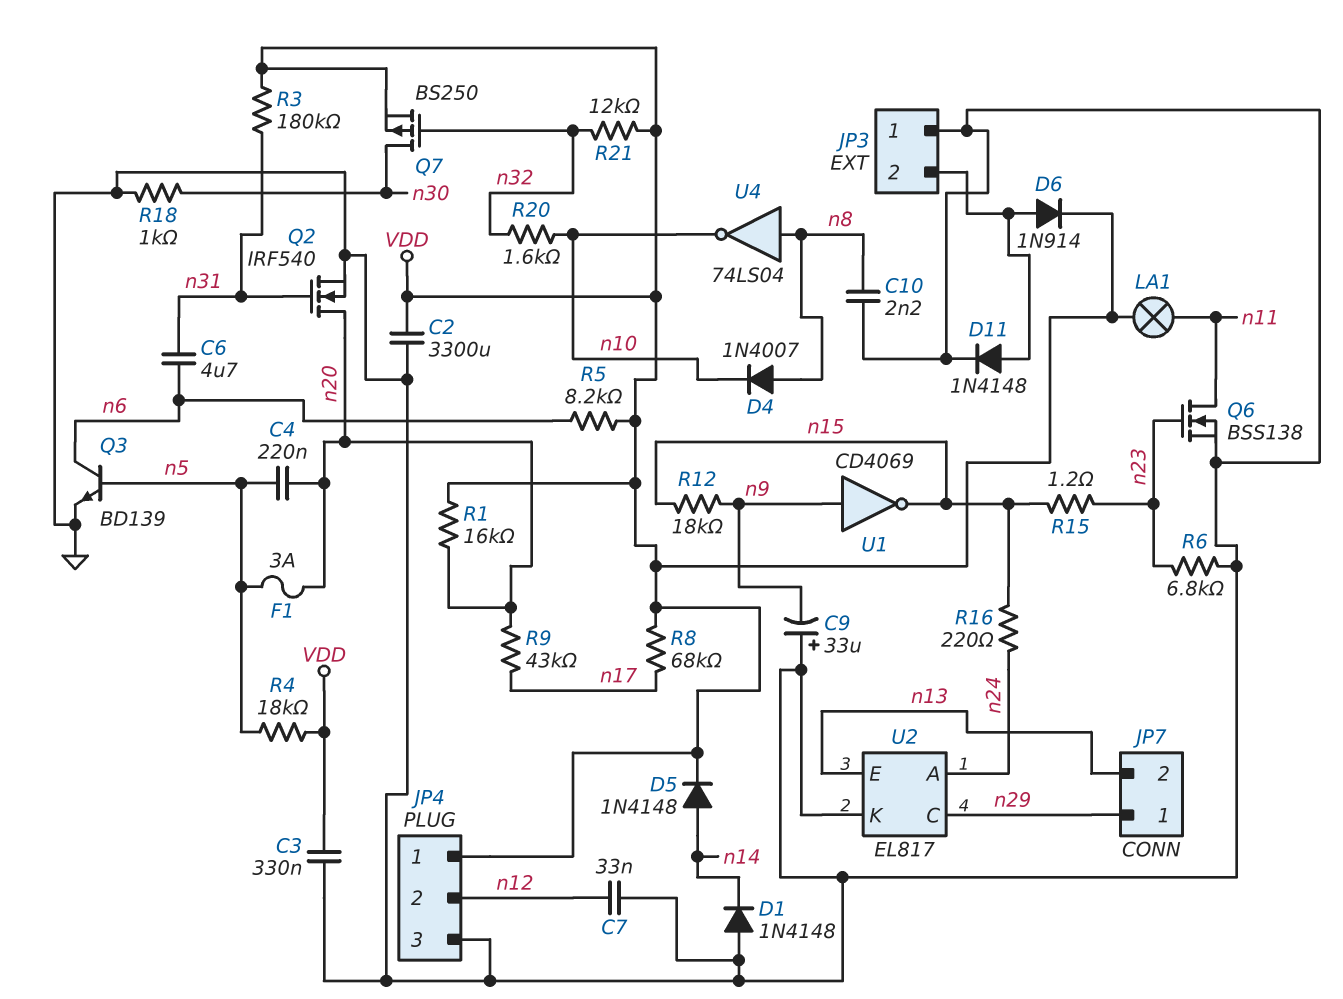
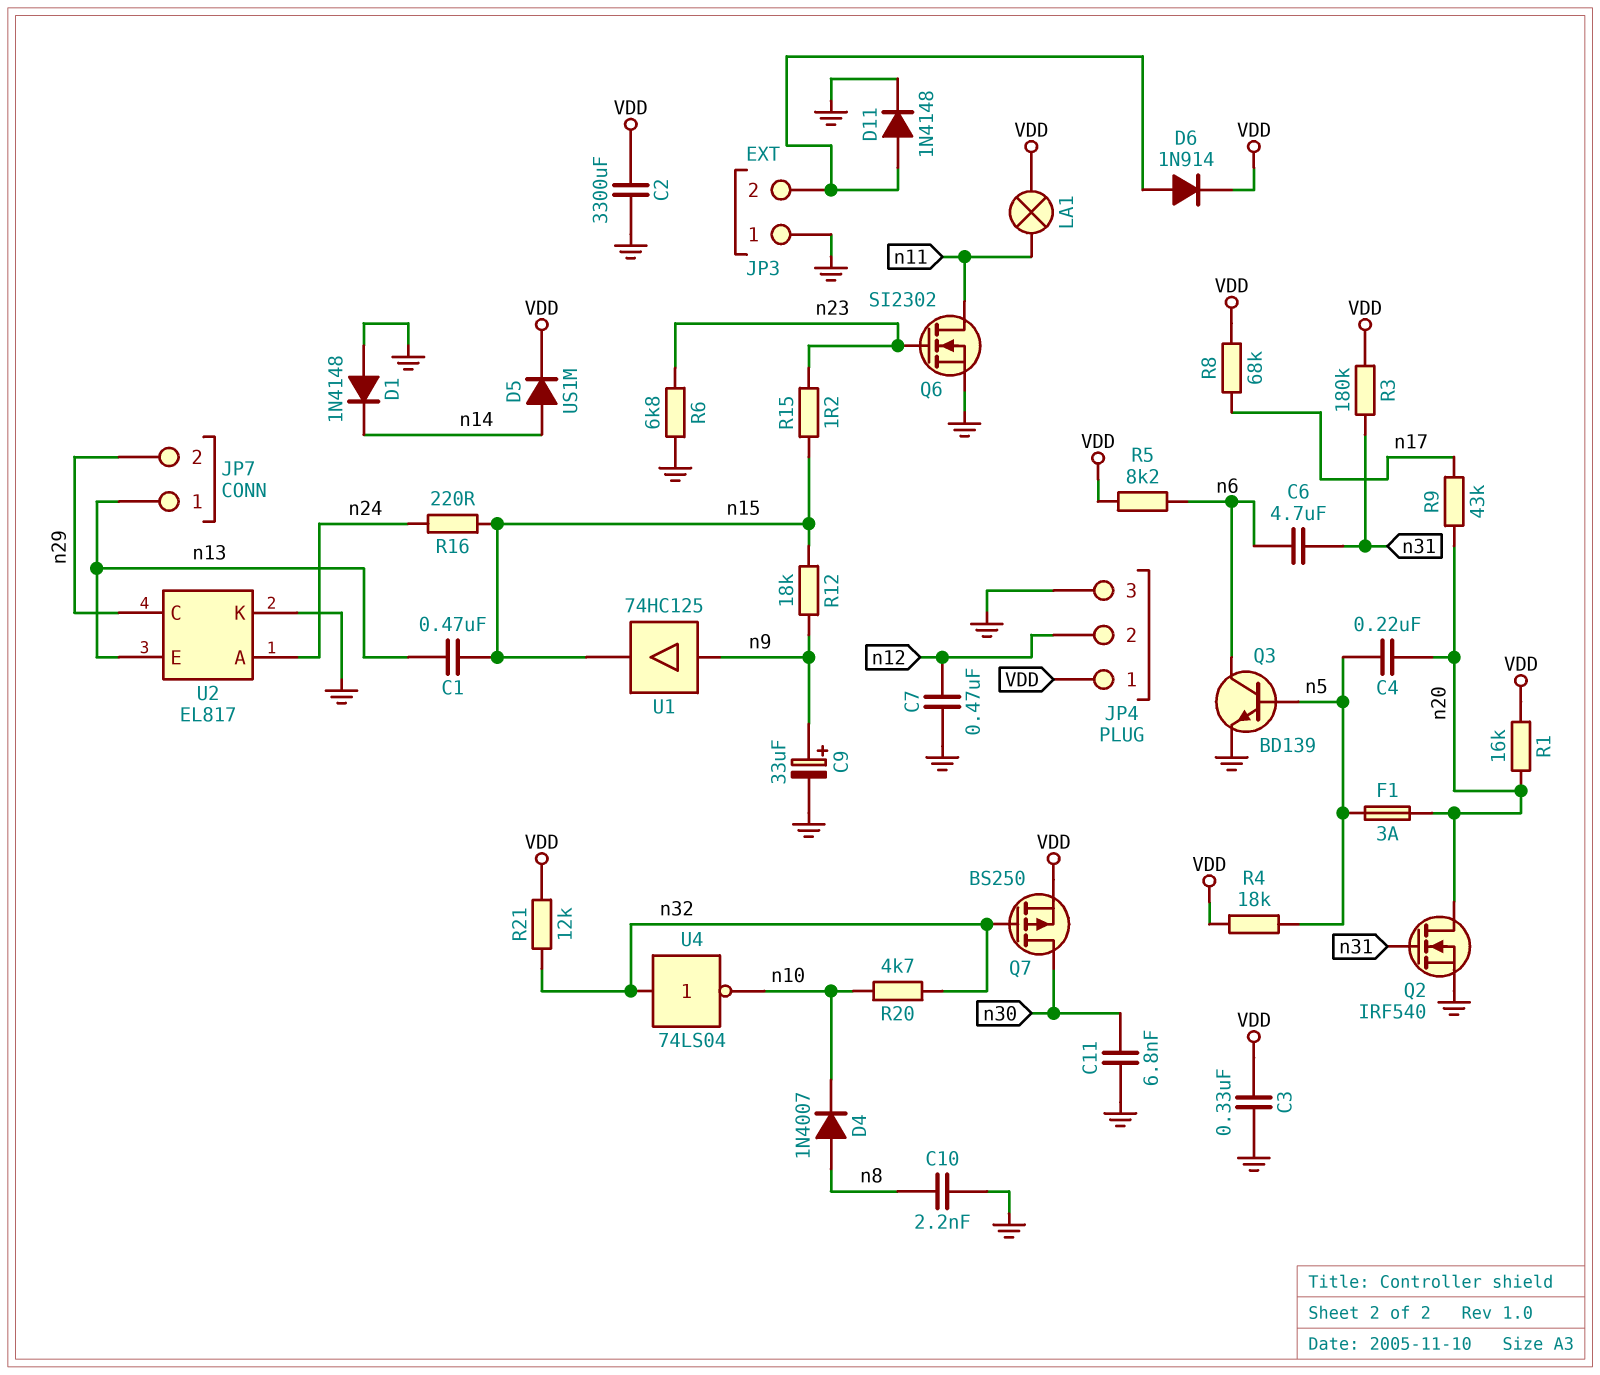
C1: none -> 470nF (n13, n15)
C7: 33nF (GND, n12) -> 470nF (GND, n12)
C9: 33uF (plus GND, minus n9) -> 33uF (plus n9, minus GND)
C11: none -> 6.8nF (GND, n30)
D5: diode 1N4148 (A n14, K VDD) -> diode US1M (A n14, K VDD)
JP7 pin 1: n29 -> n13
JP7 pin 2: n13 -> n29
Q6: NMOS BSS138 (G n23, D n11, S GND) -> NMOS SI2302 (G n23, D n11, S GND)
R18: 1k (GND, n30) -> none
R20: 1.6k (n10, n32) -> 4.7k (n10, n32)
U1: NOT CD4069 (in n9, out n15) -> buffer 74HC125 (in n9, out n15)
U4: NOT 74LS04 (in n8, out n10) -> NOT 74LS04 (in n32, out n10)

